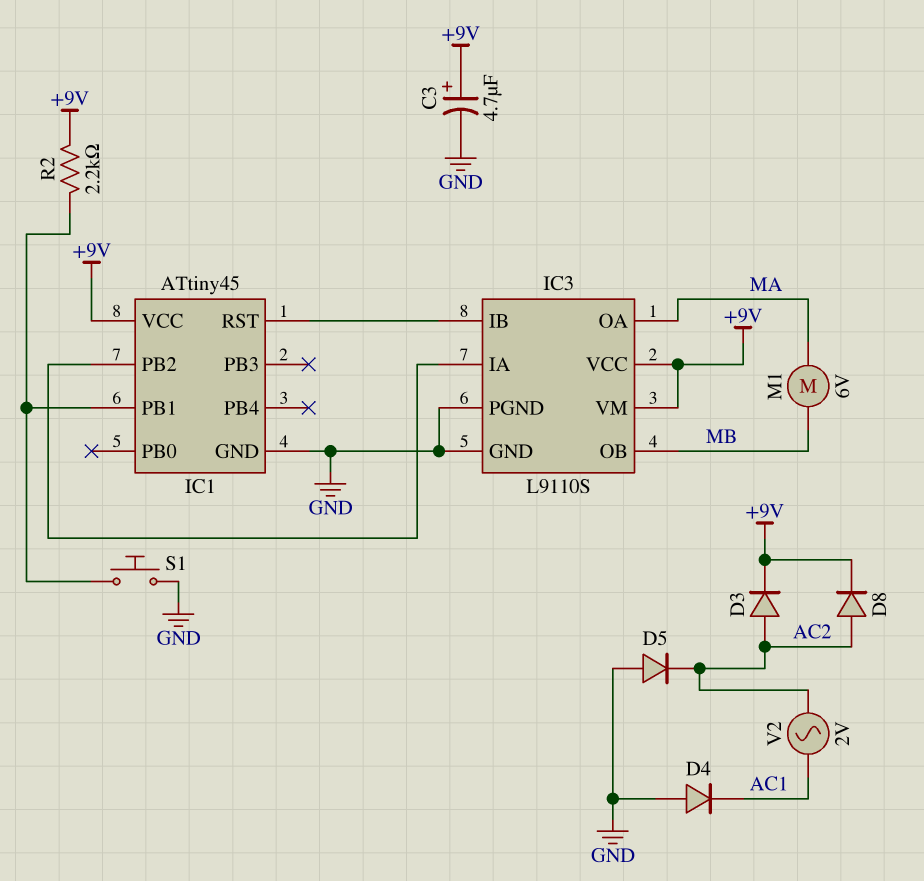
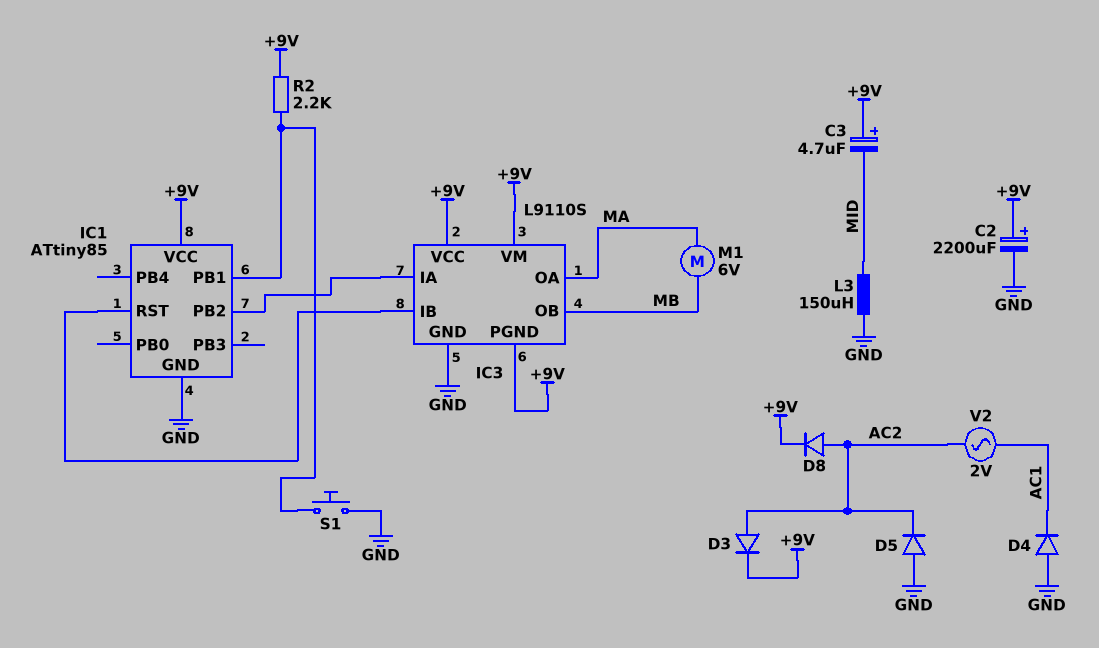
C2: none -> 2200uF (plus +9V, minus GND)
C3: 4.7uF (plus +9V, minus GND) -> 4.7uF (plus +9V, minus MID)
IC1: ATtiny45 -> ATtiny85
IC3 pin PGND: GND -> +9V
L3: none -> 150uH (GND, MID)

